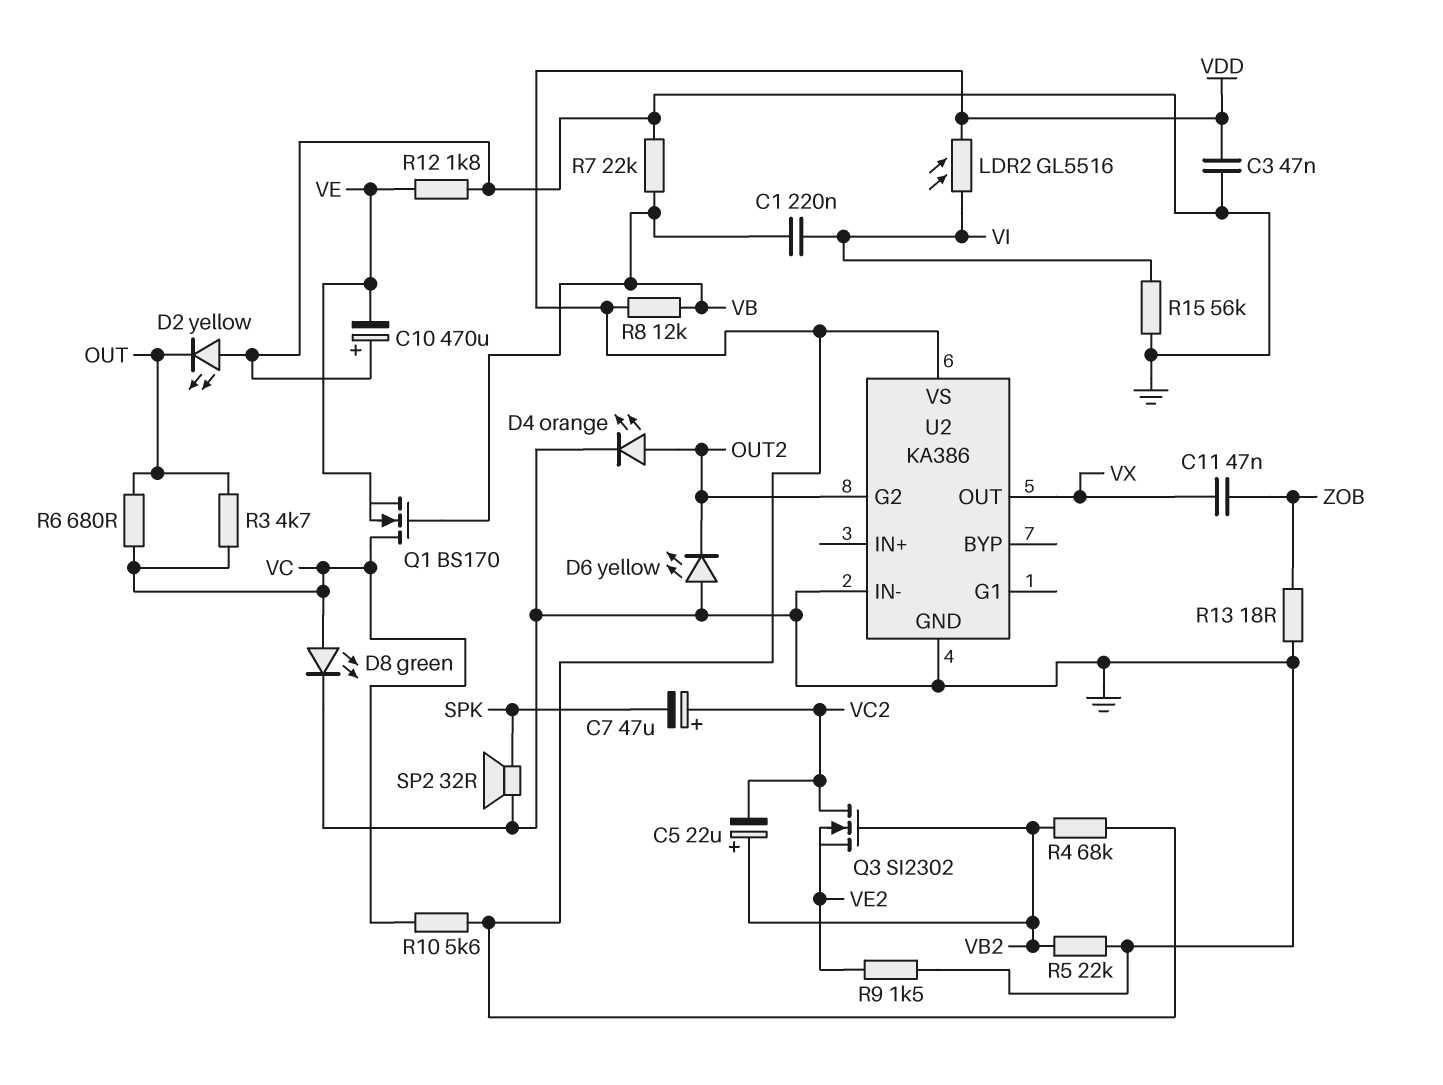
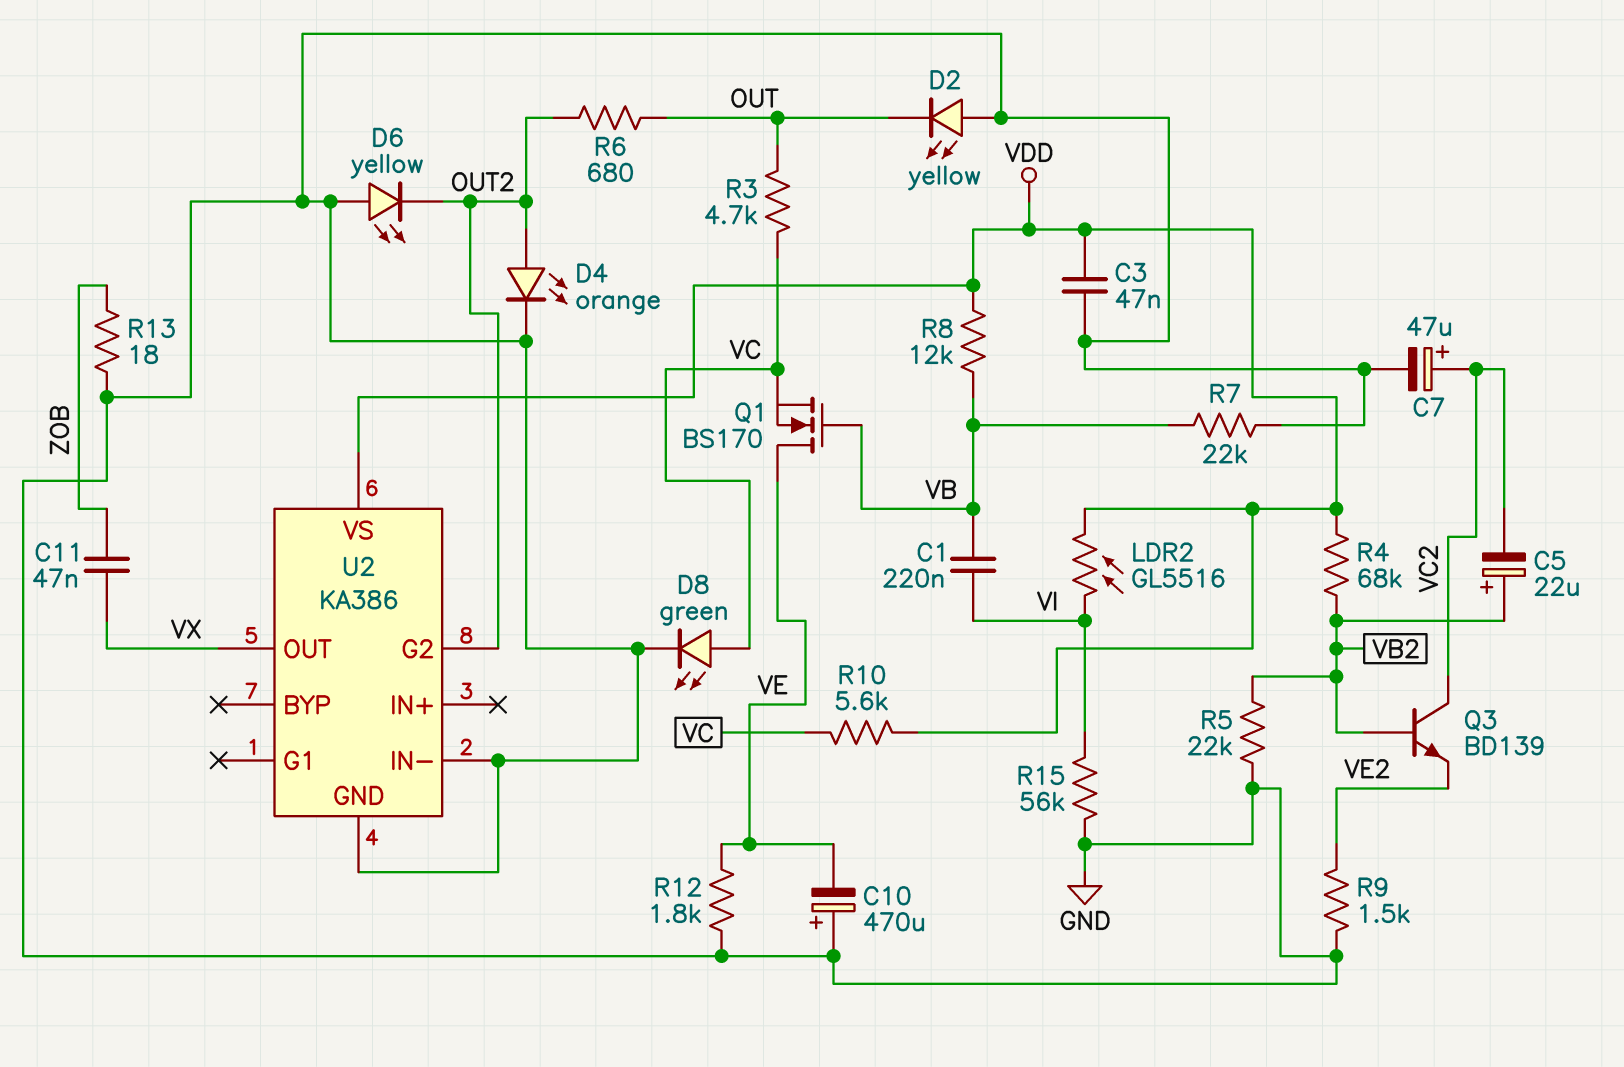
C7: 47uF (plus VC2, minus SPK) -> 47uF (plus VC2, minus GND)
Q1: NMOS BS170 (G VB, D VC, S VE) -> NMOS BS170 (G VB, D VE, S VC)
Q3: NMOS SI2302 (G VB2, D VC2, S VE2) -> NPN BD139 (B VB2, C VC2, E VE2)
R6: 680 (OUT, VC) -> 680 (OUT, OUT2)
SP2: speaker 32R (GND, SPK) -> none

